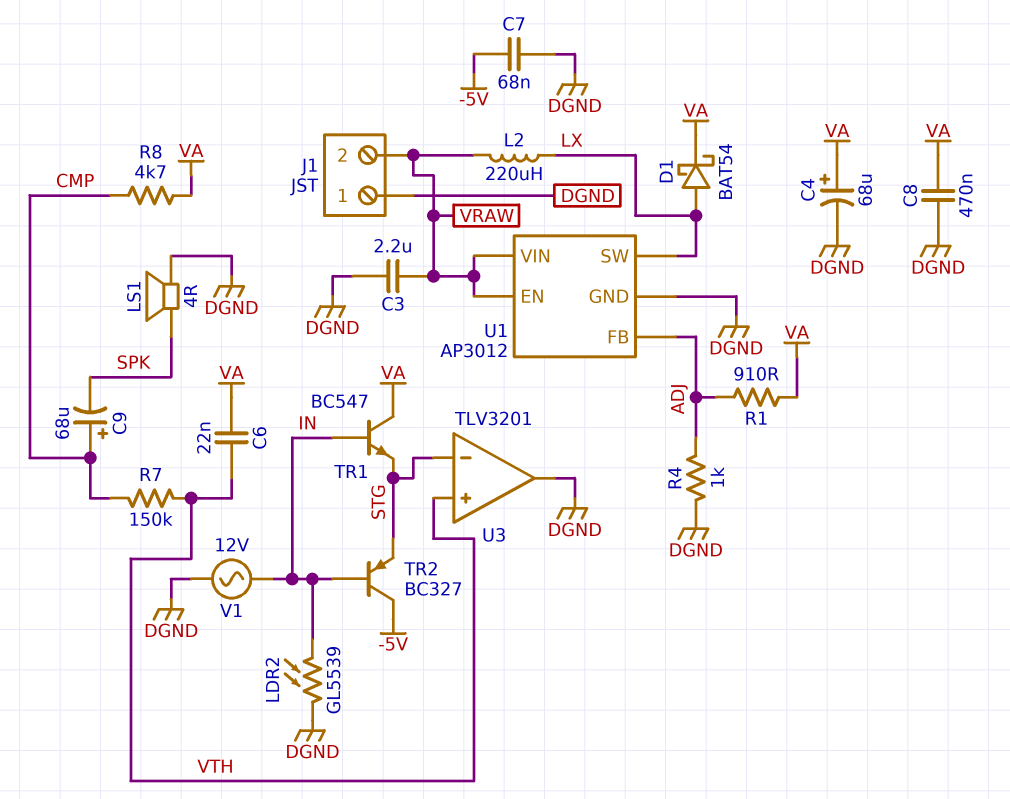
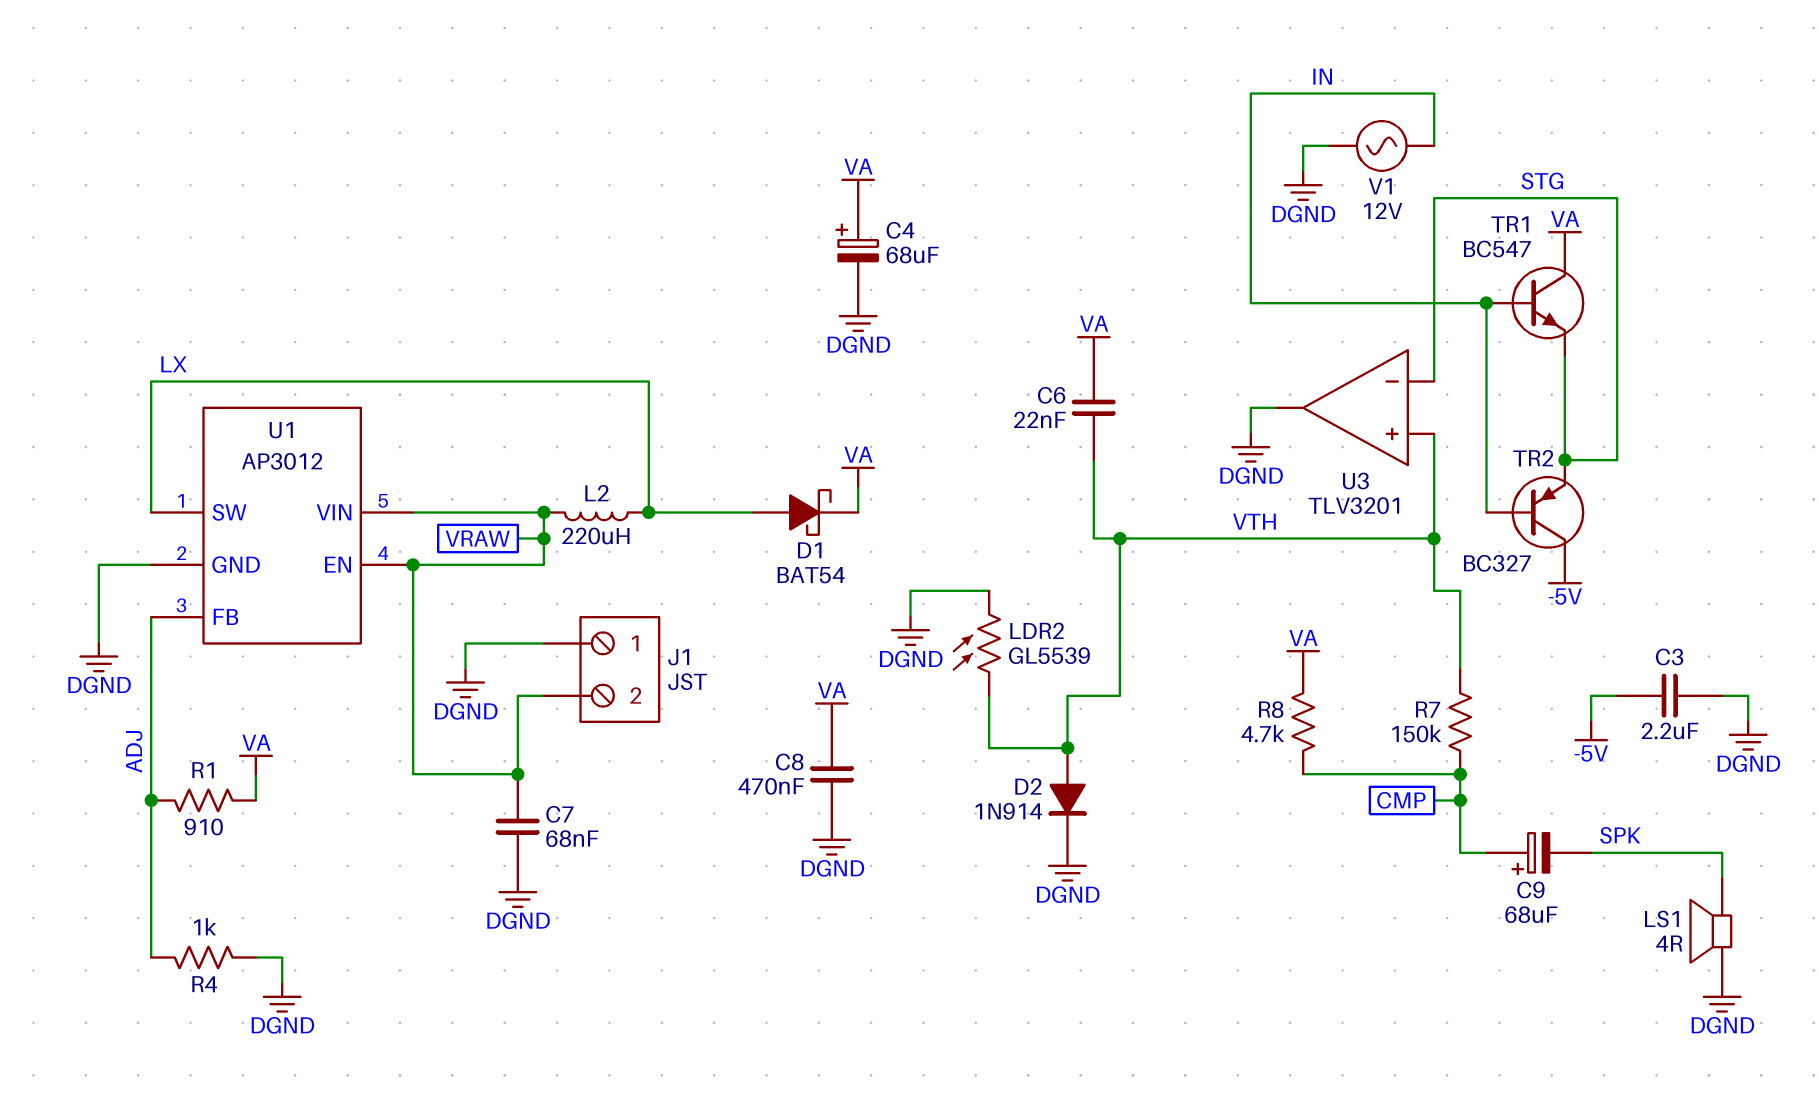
C3: 2.2uF (DGND, VRAW) -> 2.2uF (-5V, DGND)
C7: 68nF (-5V, DGND) -> 68nF (DGND, VRAW)
D2: none -> diode 1N914 (A VTH, K DGND)
LDR2: GL5539 (DGND, IN) -> GL5539 (DGND, VTH)

